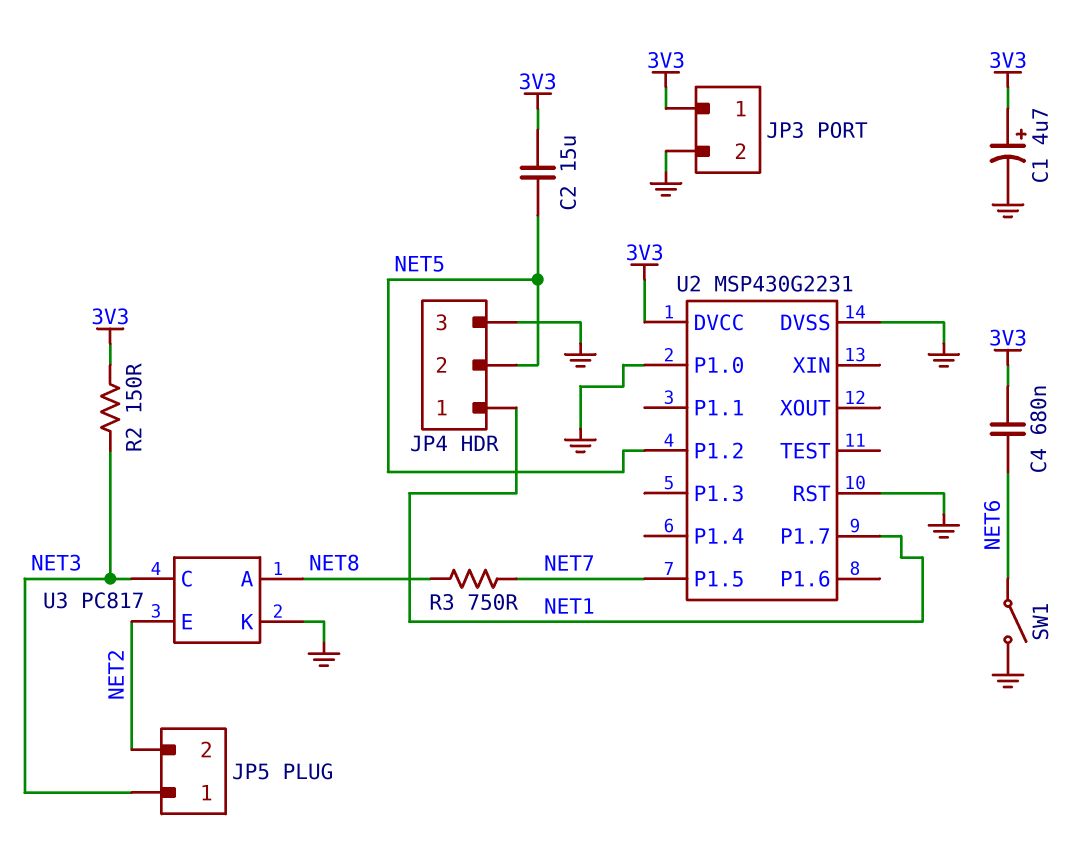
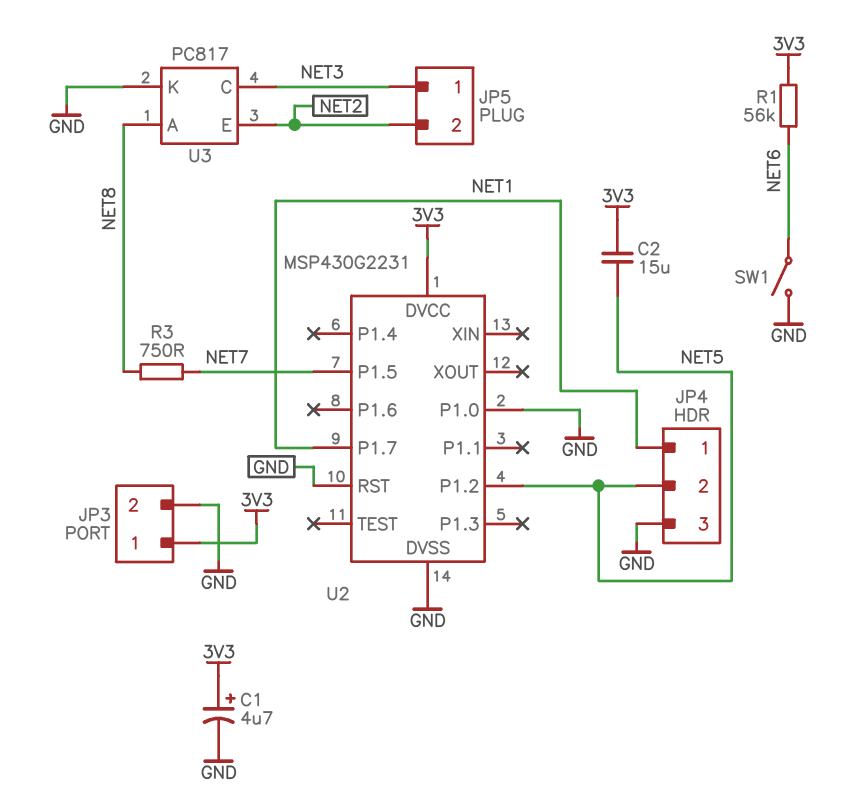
C4: 680nF (3V3, NET6) -> none
R1: none -> 56k (3V3, NET6)
R2: 150 (3V3, NET3) -> none

